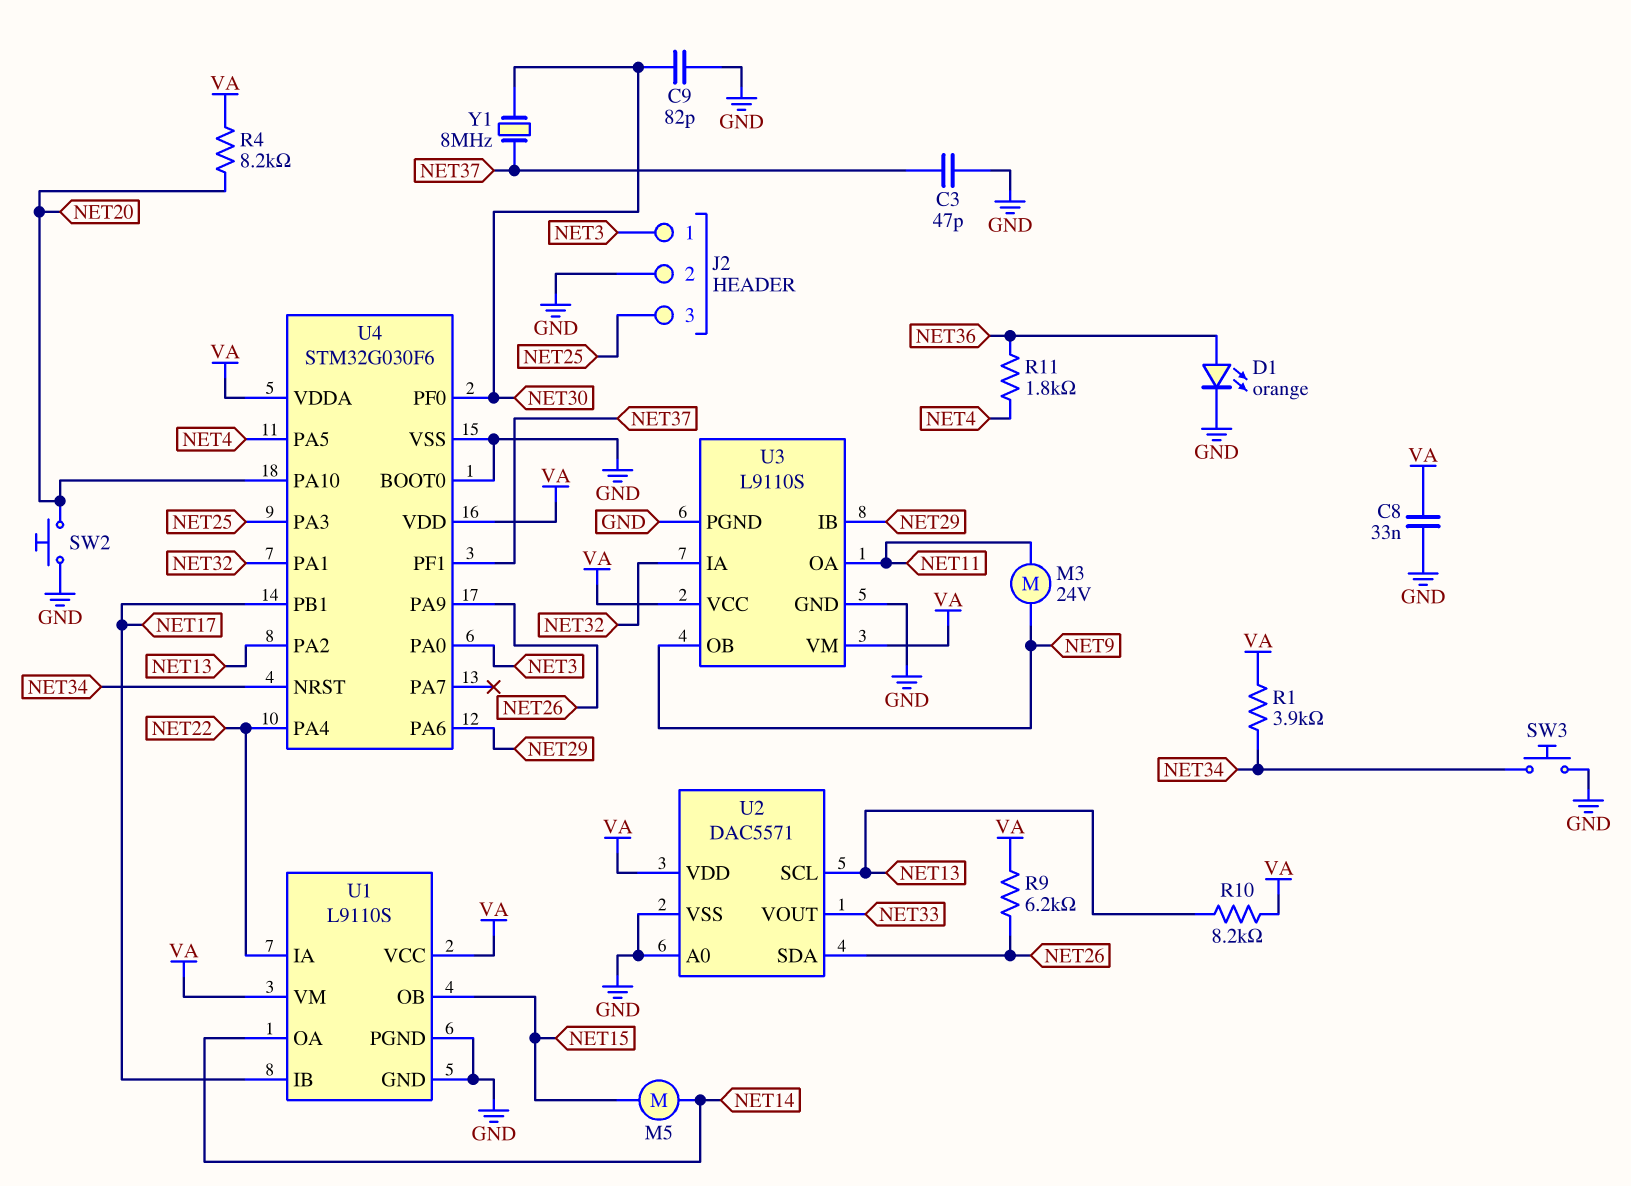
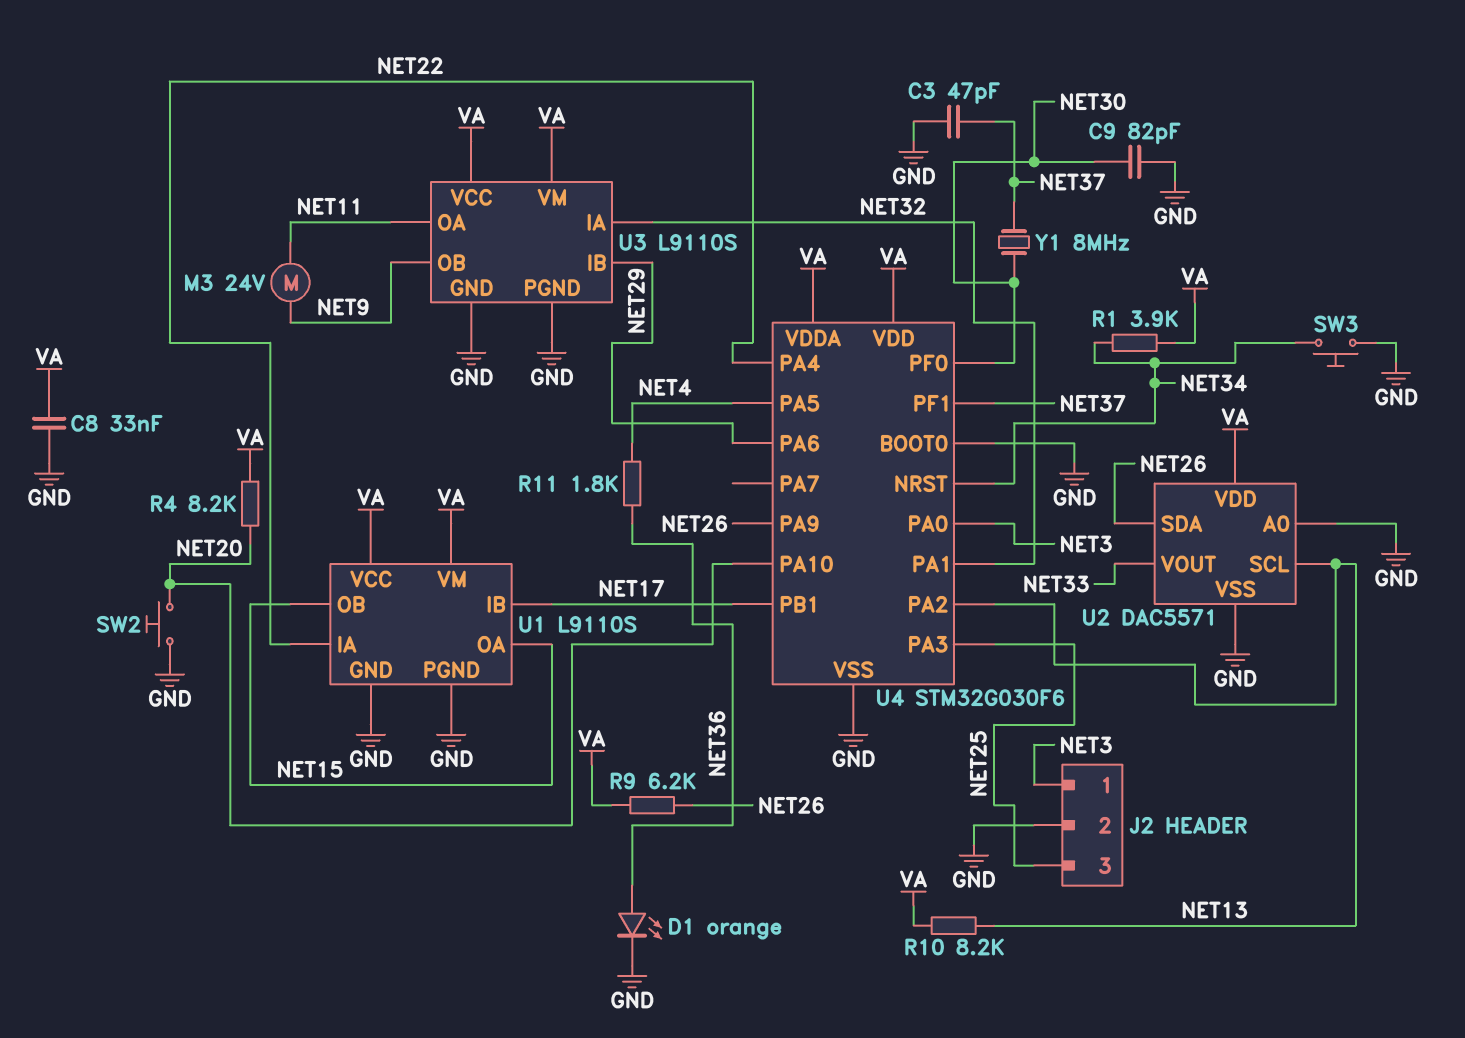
M5: motor (NET14, NET15) -> none
U1 pin OA: NET14 -> NET15

